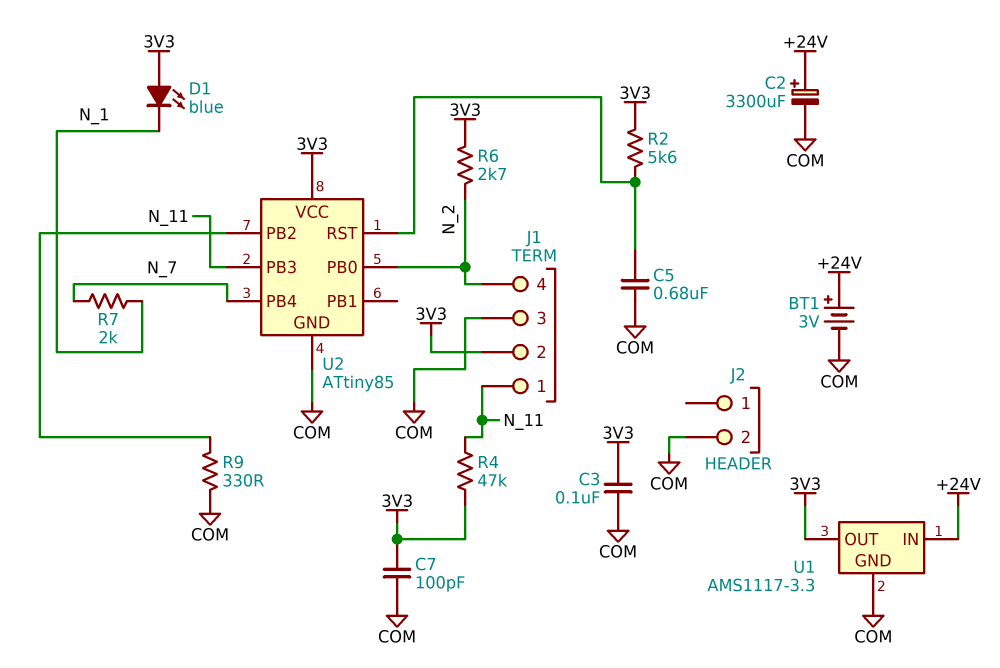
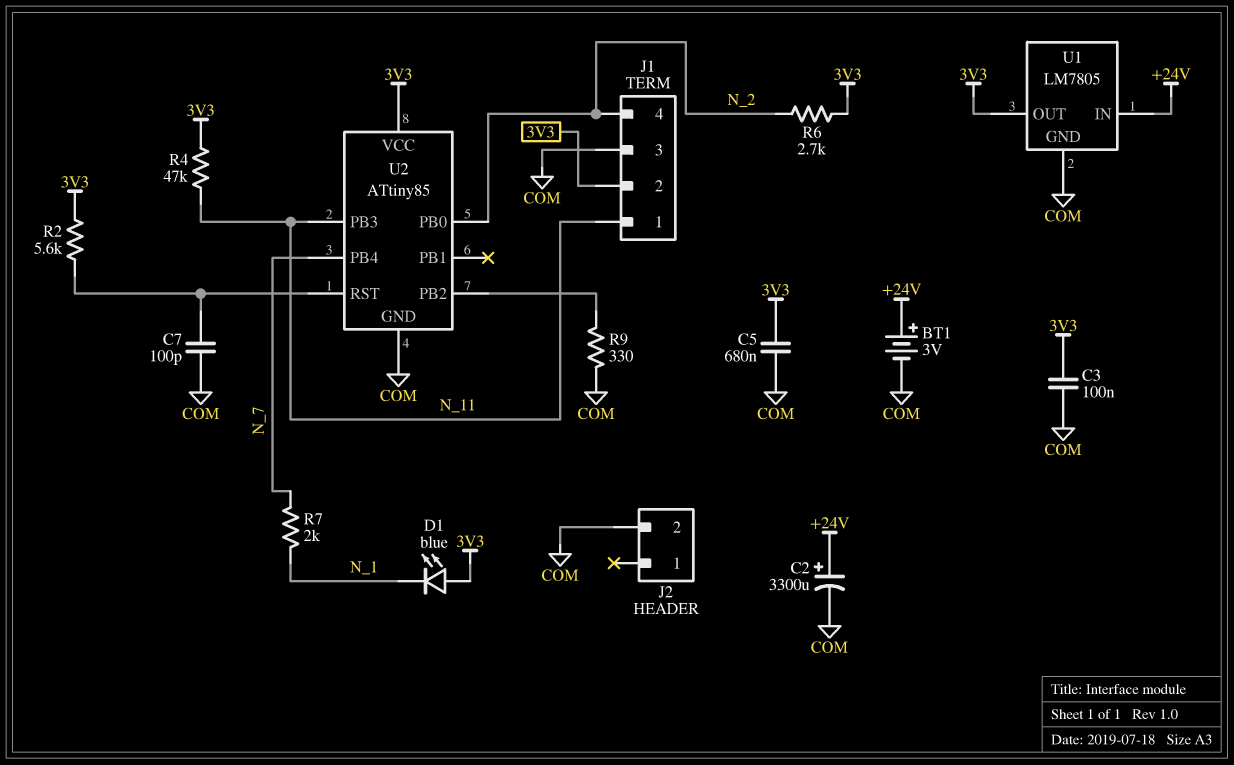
C5: 680nF (COM, U2/RST) -> 680nF (3V3, COM)
C7: 100pF (3V3, COM) -> 100pF (COM, U2/RST)
U1: AMS1117-3.3 -> LM7805

